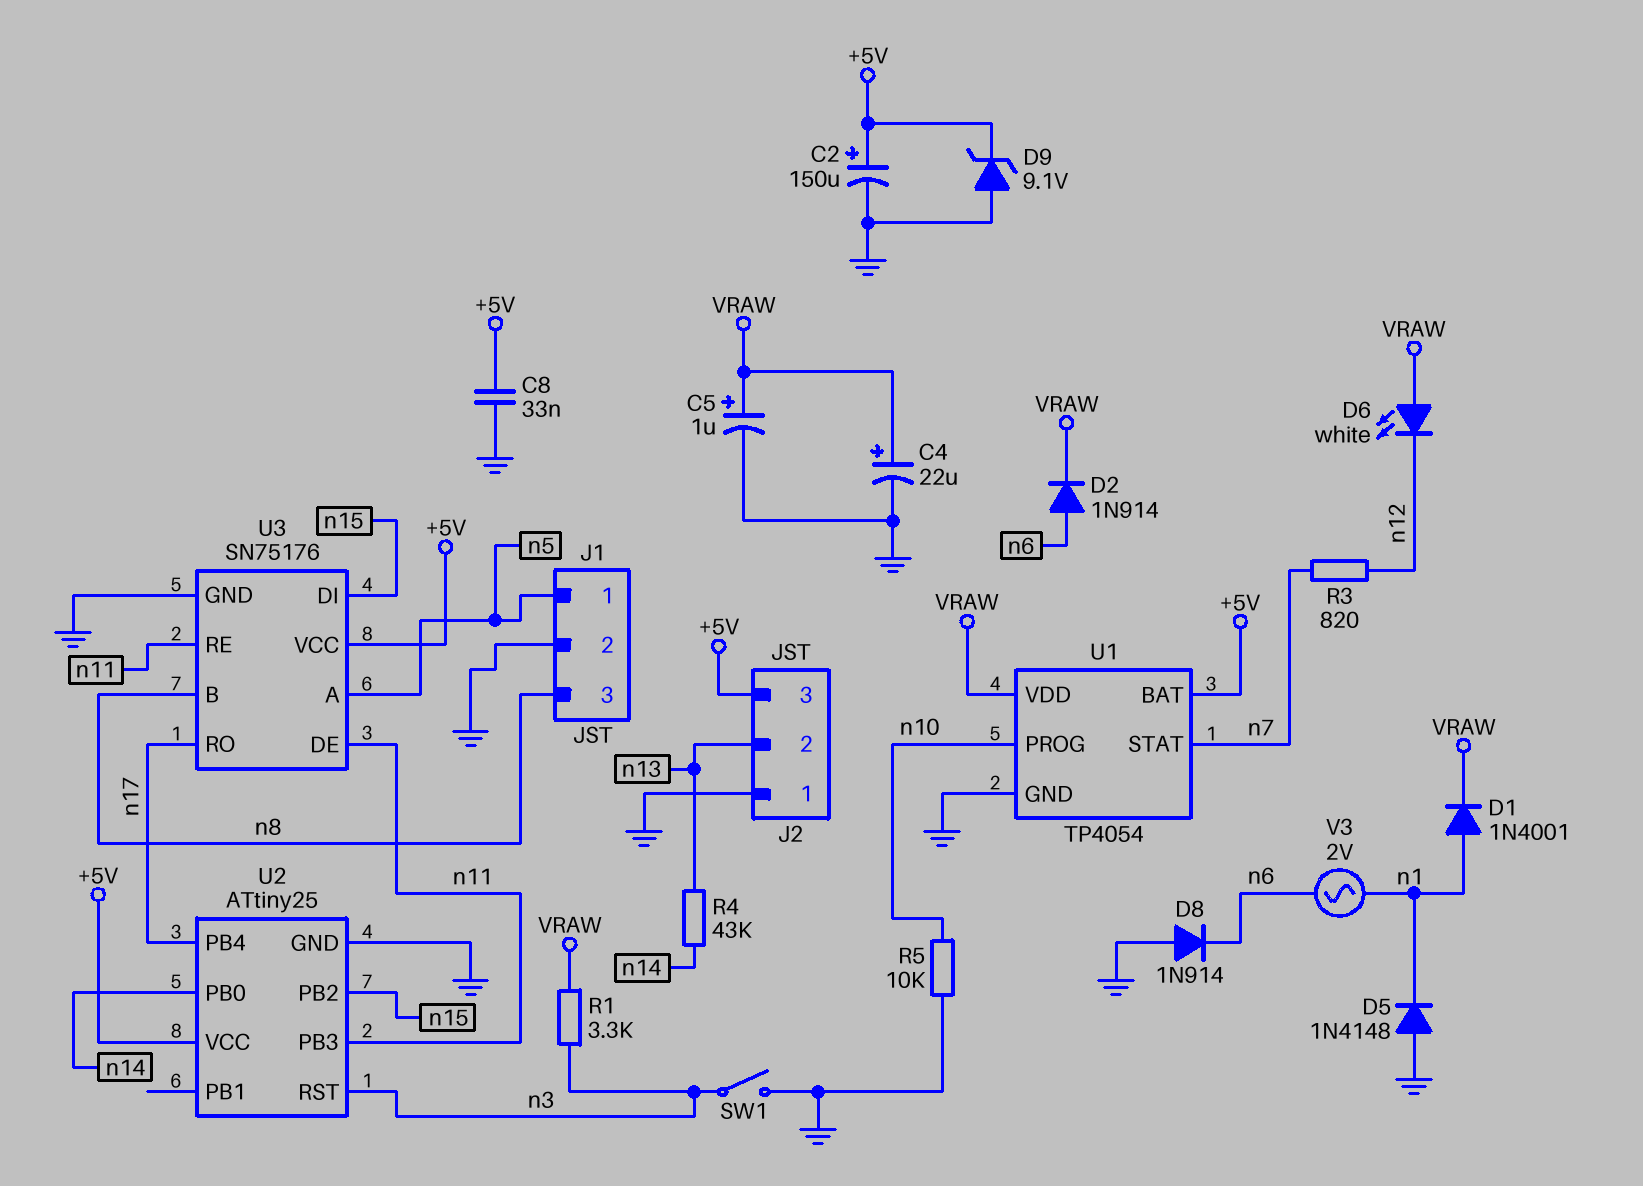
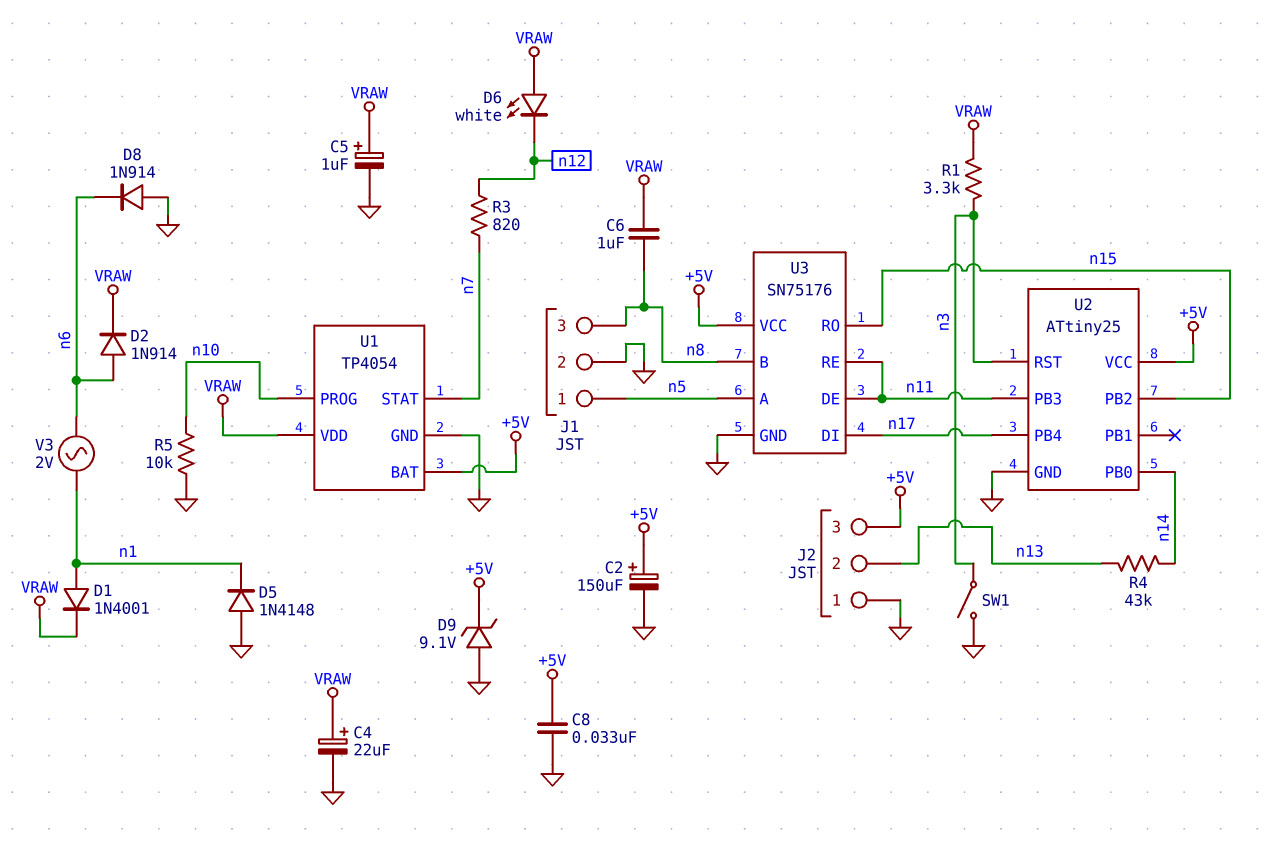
C6: none -> 1uF (VRAW, n8)
U3 pin DI: n15 -> n17
U3 pin RO: n17 -> n15

